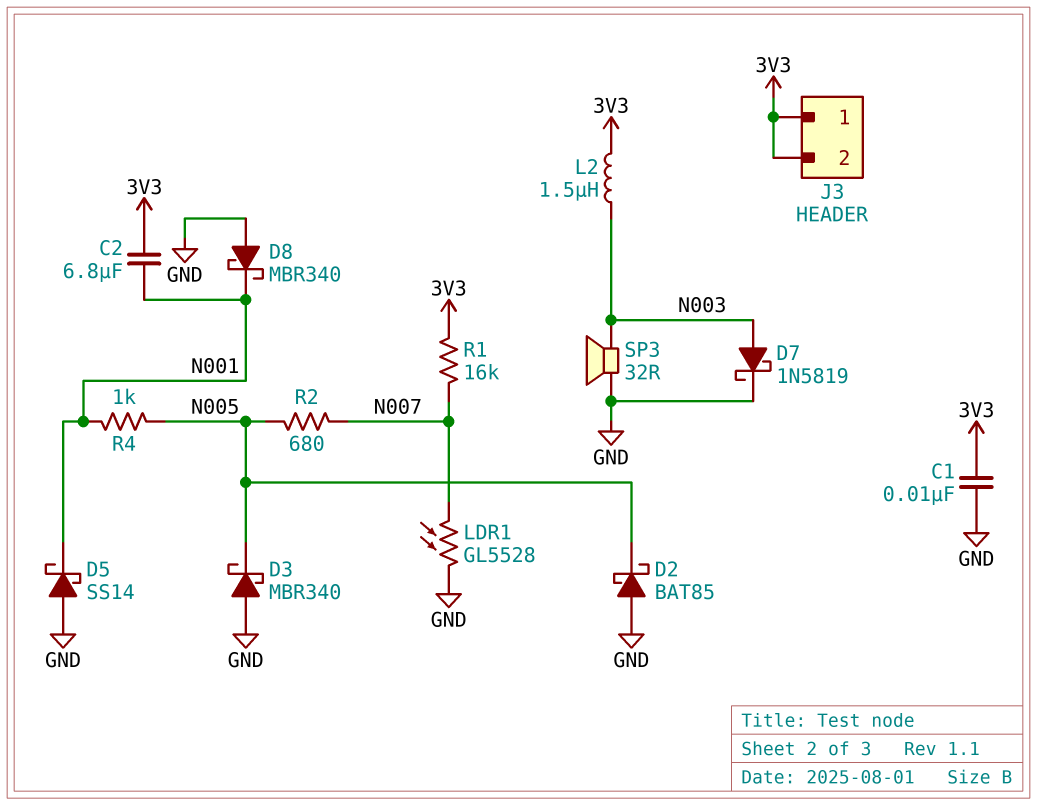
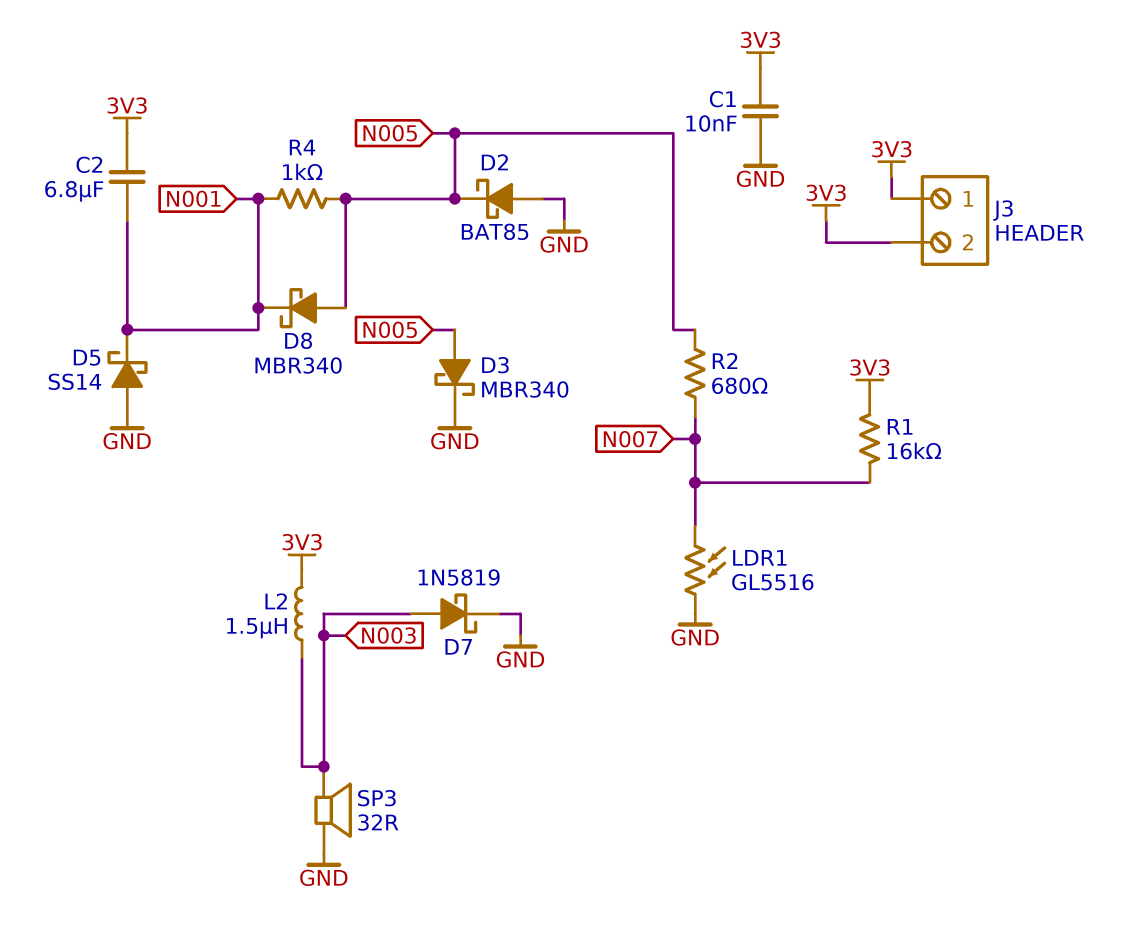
D3: schottky MBR340 (A GND, K N005) -> schottky MBR340 (A N005, K GND)
D8: schottky MBR340 (A GND, K N001) -> schottky MBR340 (A N005, K N001)
LDR1: GL5528 (GND, N007) -> GL5516 (GND, N007)

